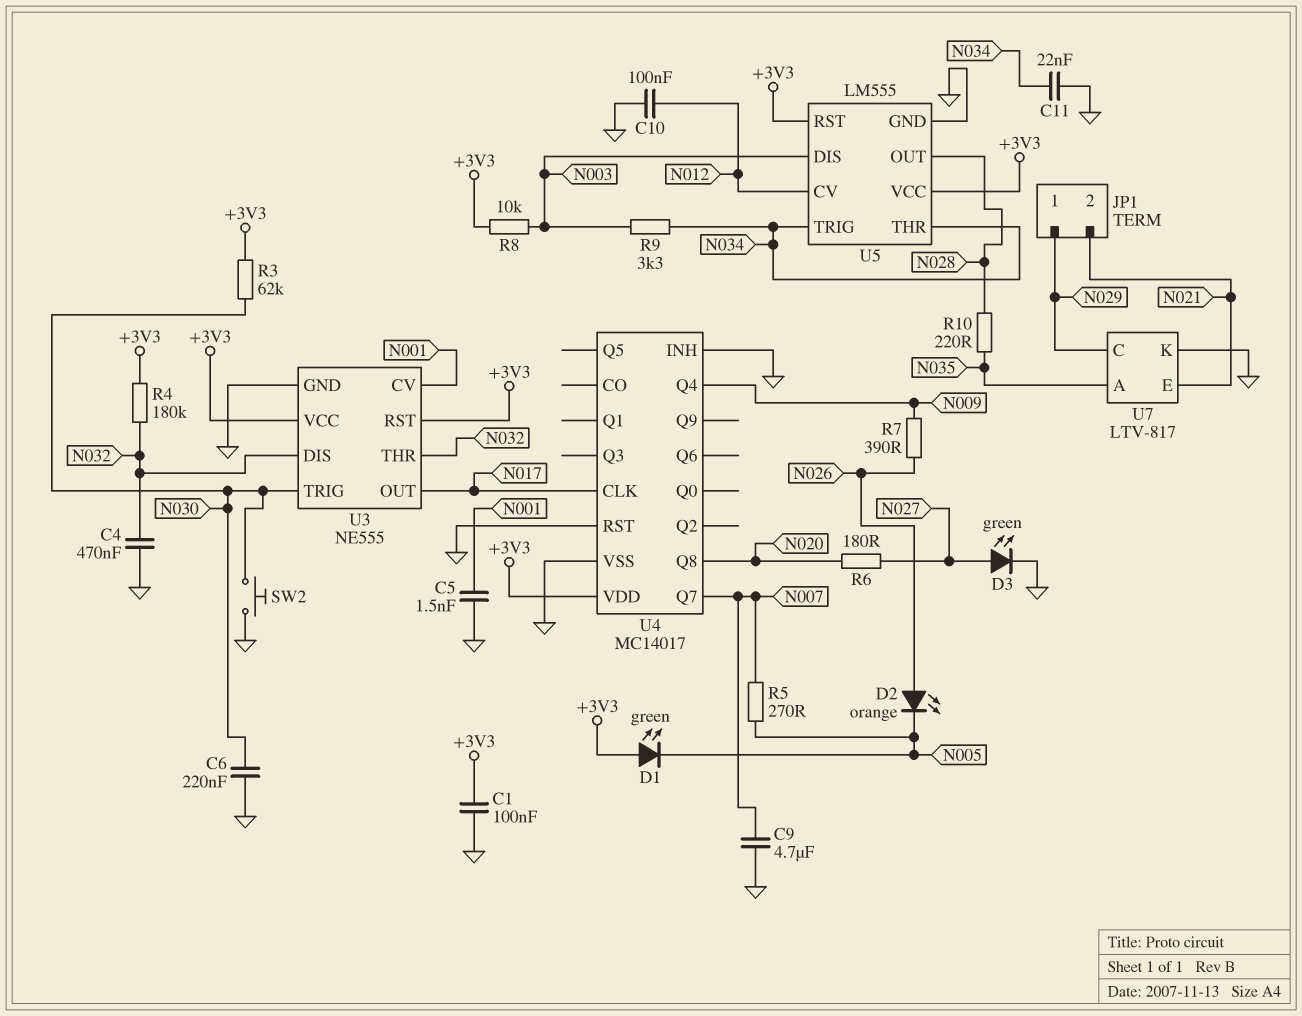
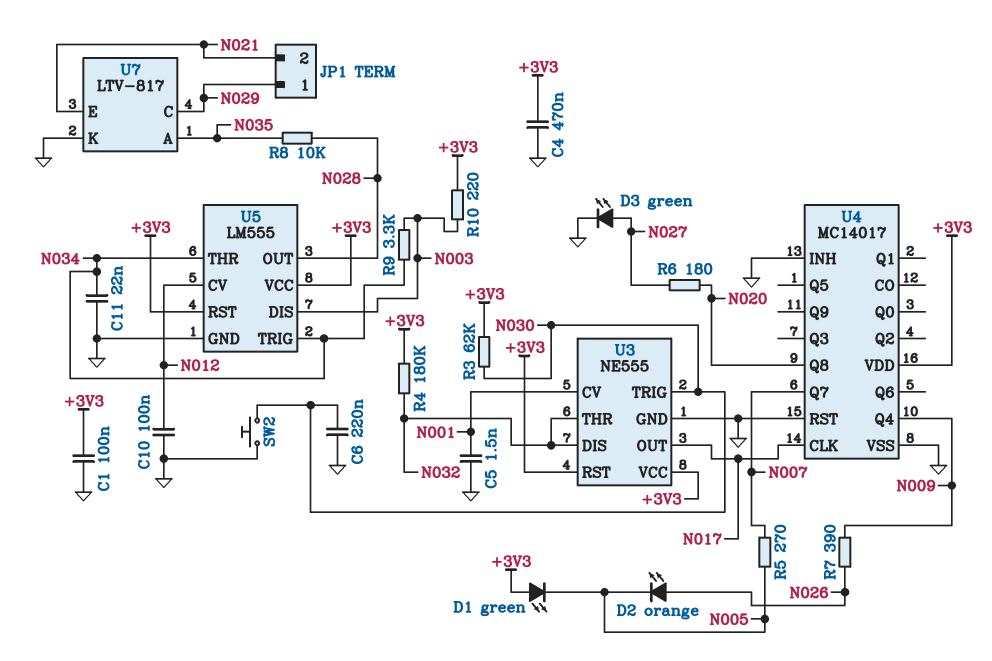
C4: 470nF (GND, N032) -> 470nF (+3V3, GND)
C9: 4.7uF (GND, N007) -> none
R8: 10k (+3V3, N003) -> 10k (N028, N035)
R10: 220 (N028, N035) -> 220 (+3V3, N003)

